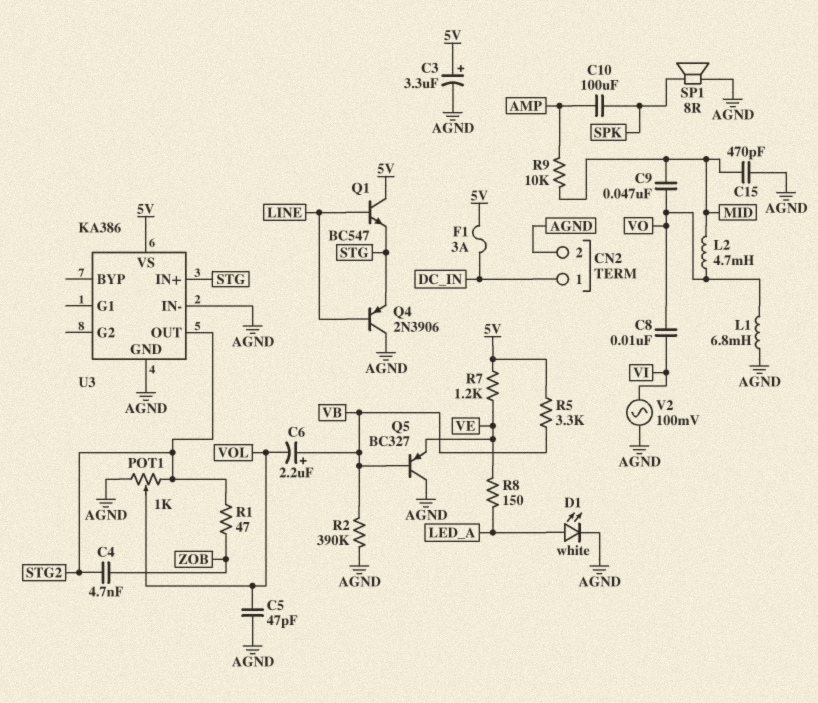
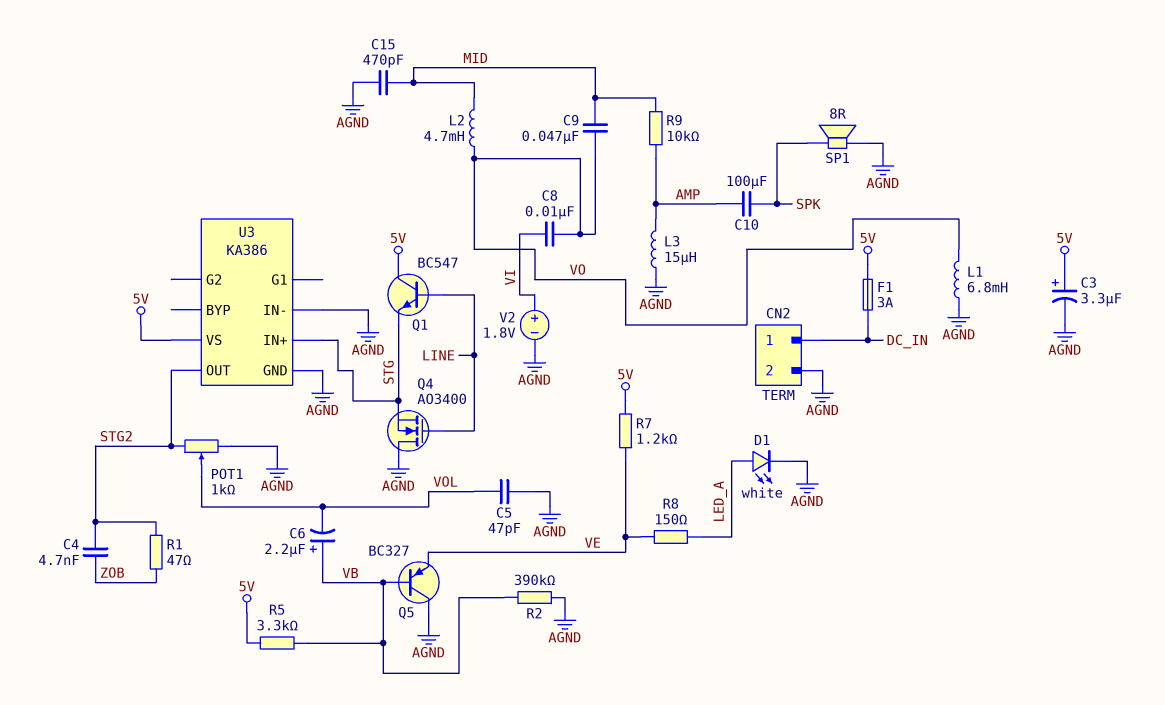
L3: none -> 15uH (AGND, AMP)
Q4: PNP 2N3906 (B LINE, C AGND, E STG) -> NMOS AO3400 (G LINE, D AGND, S STG)
V2: AC 100mV (AGND, VI) -> 1.8V (plus VI, minus AGND)

